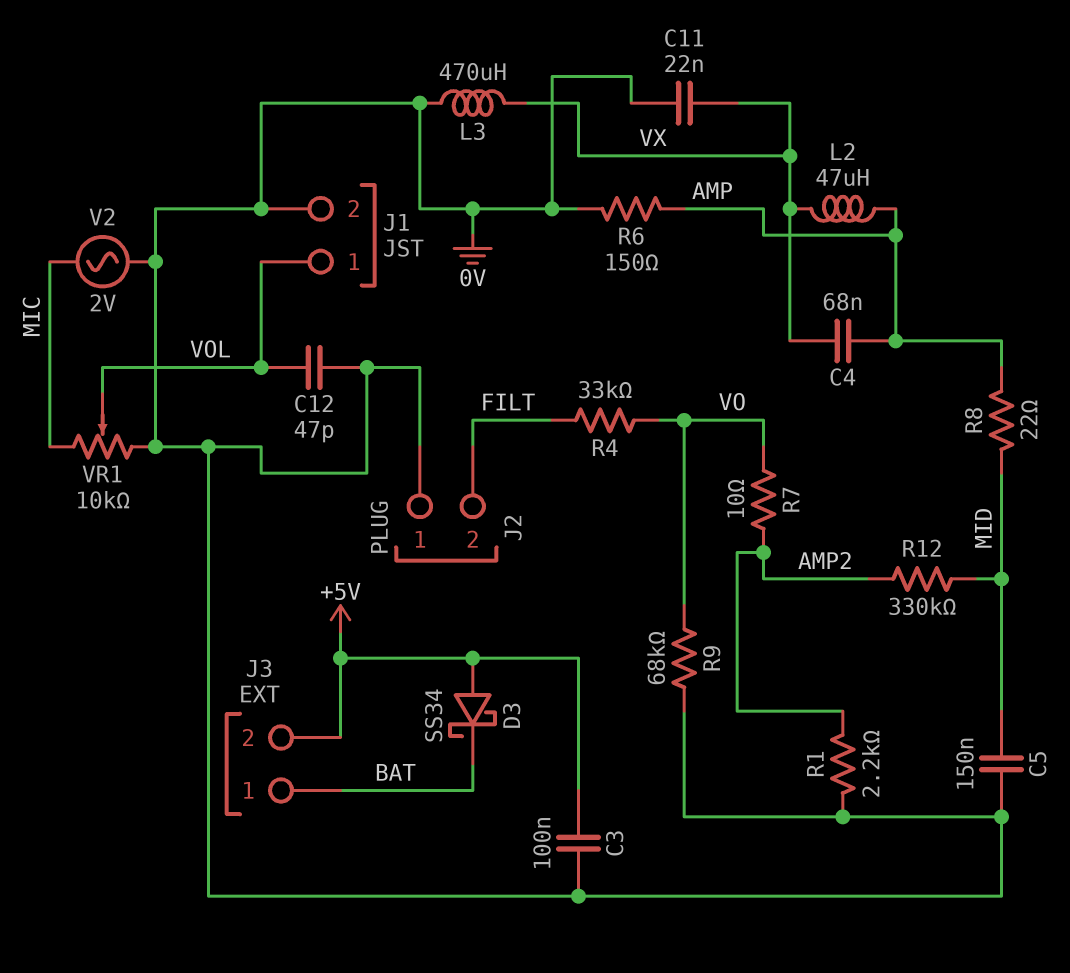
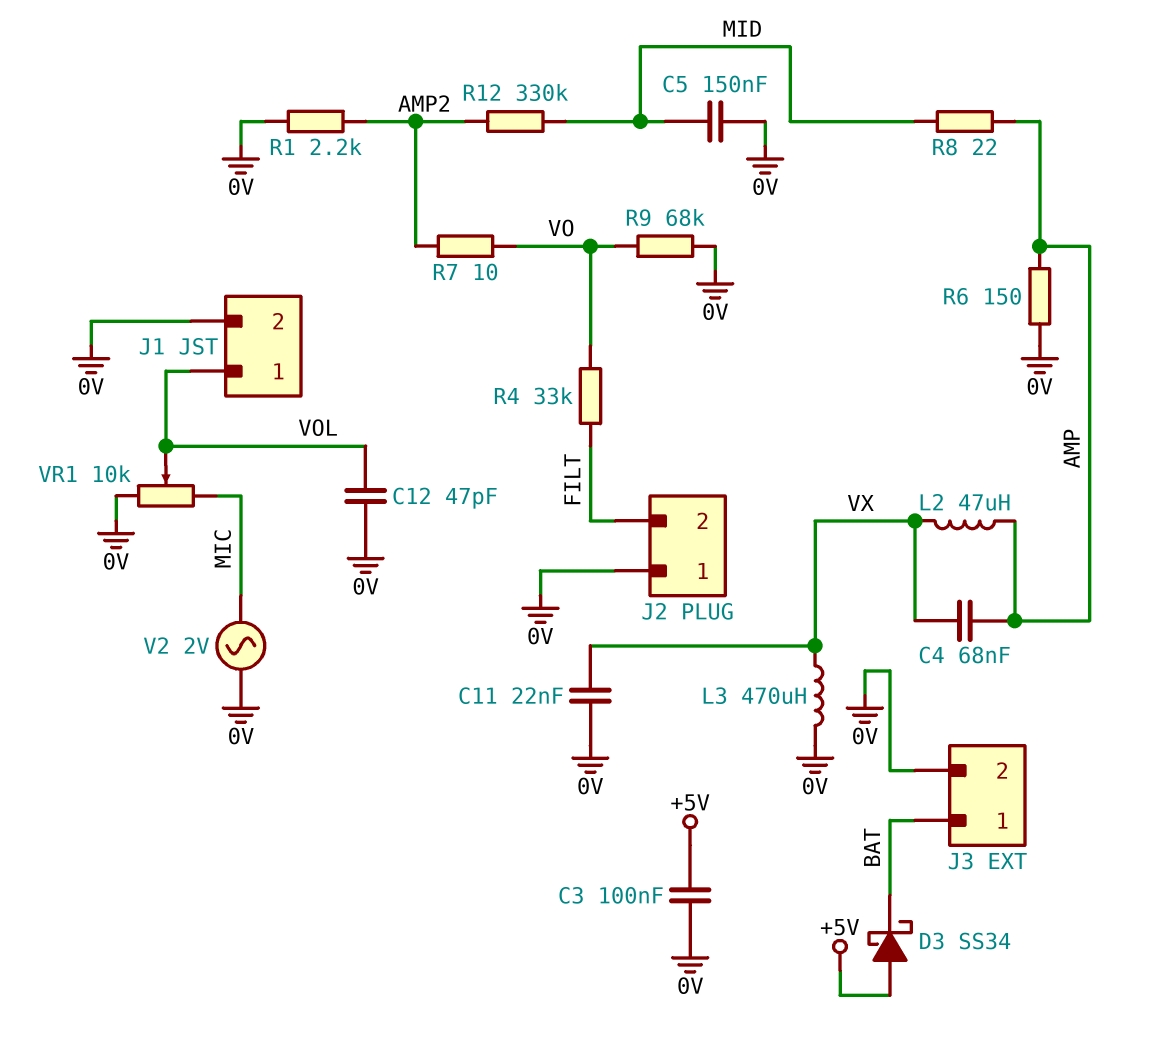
J3 pin 2: +5V -> 0V

